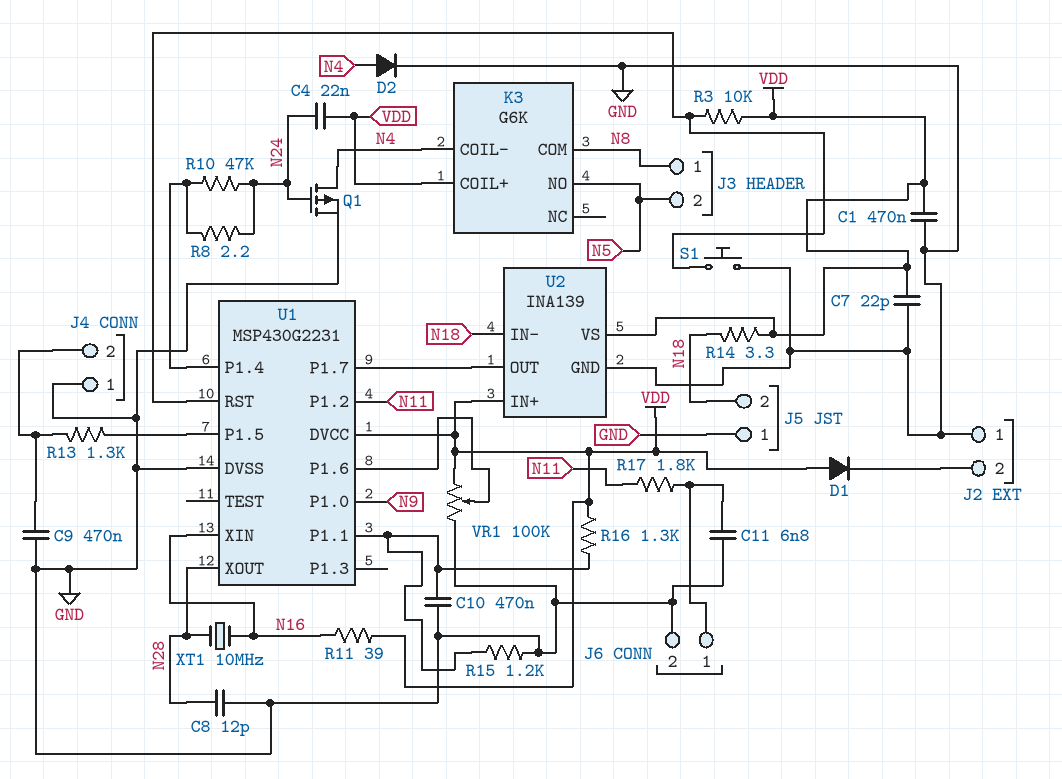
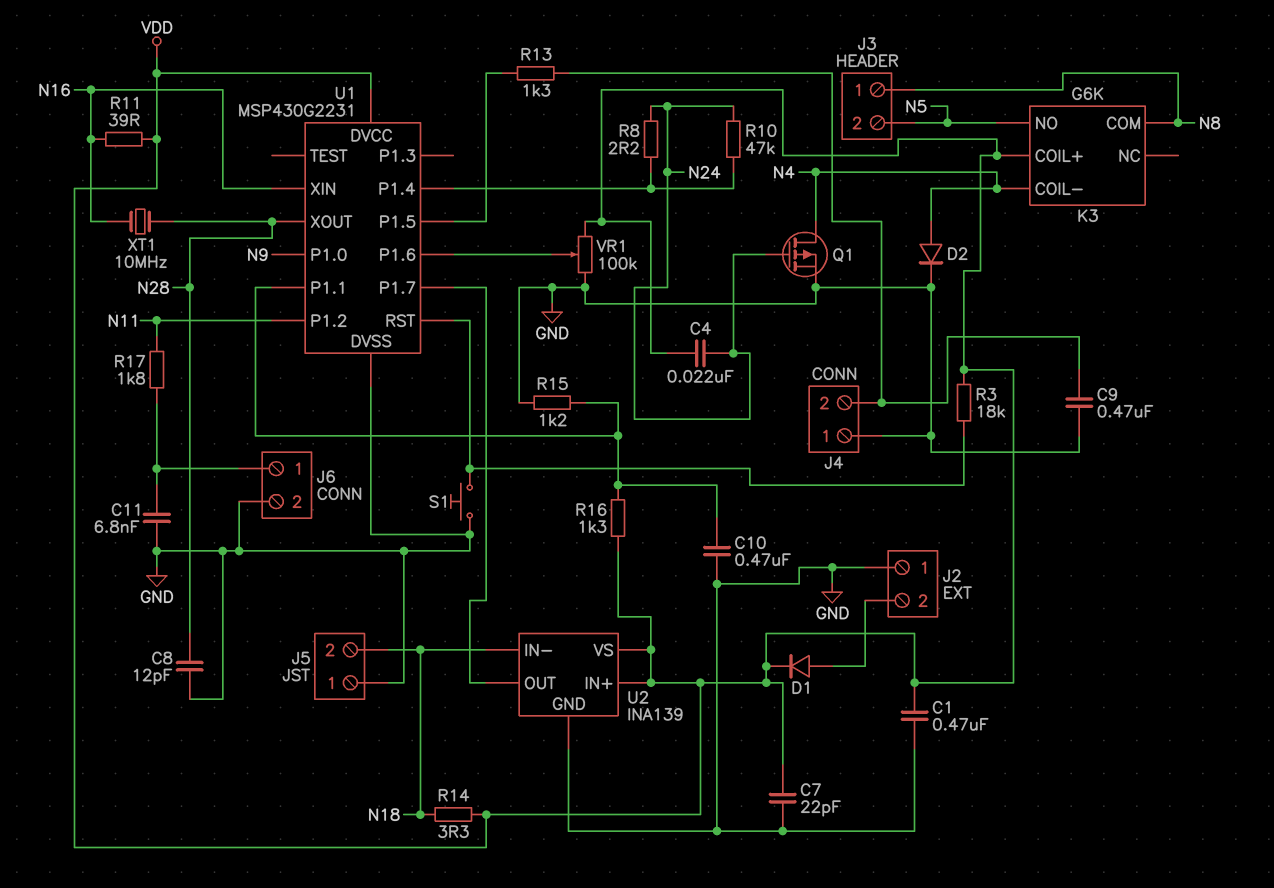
D1: diode (A VDD, K J2/2) -> diode (A J2/2, K VDD)
R3: 10k (U1/RST, VDD) -> 18k (U1/RST, VDD)

